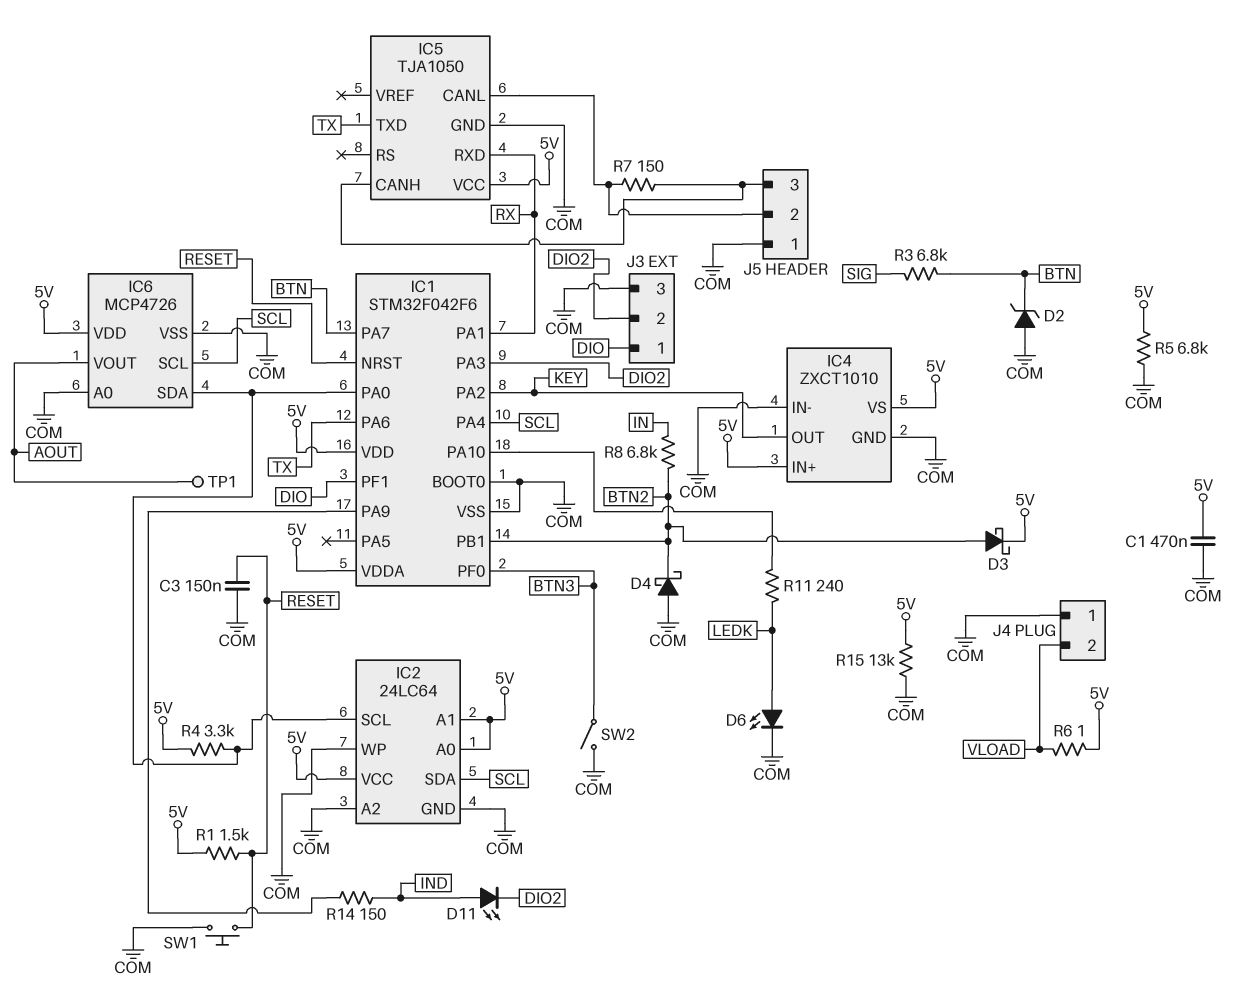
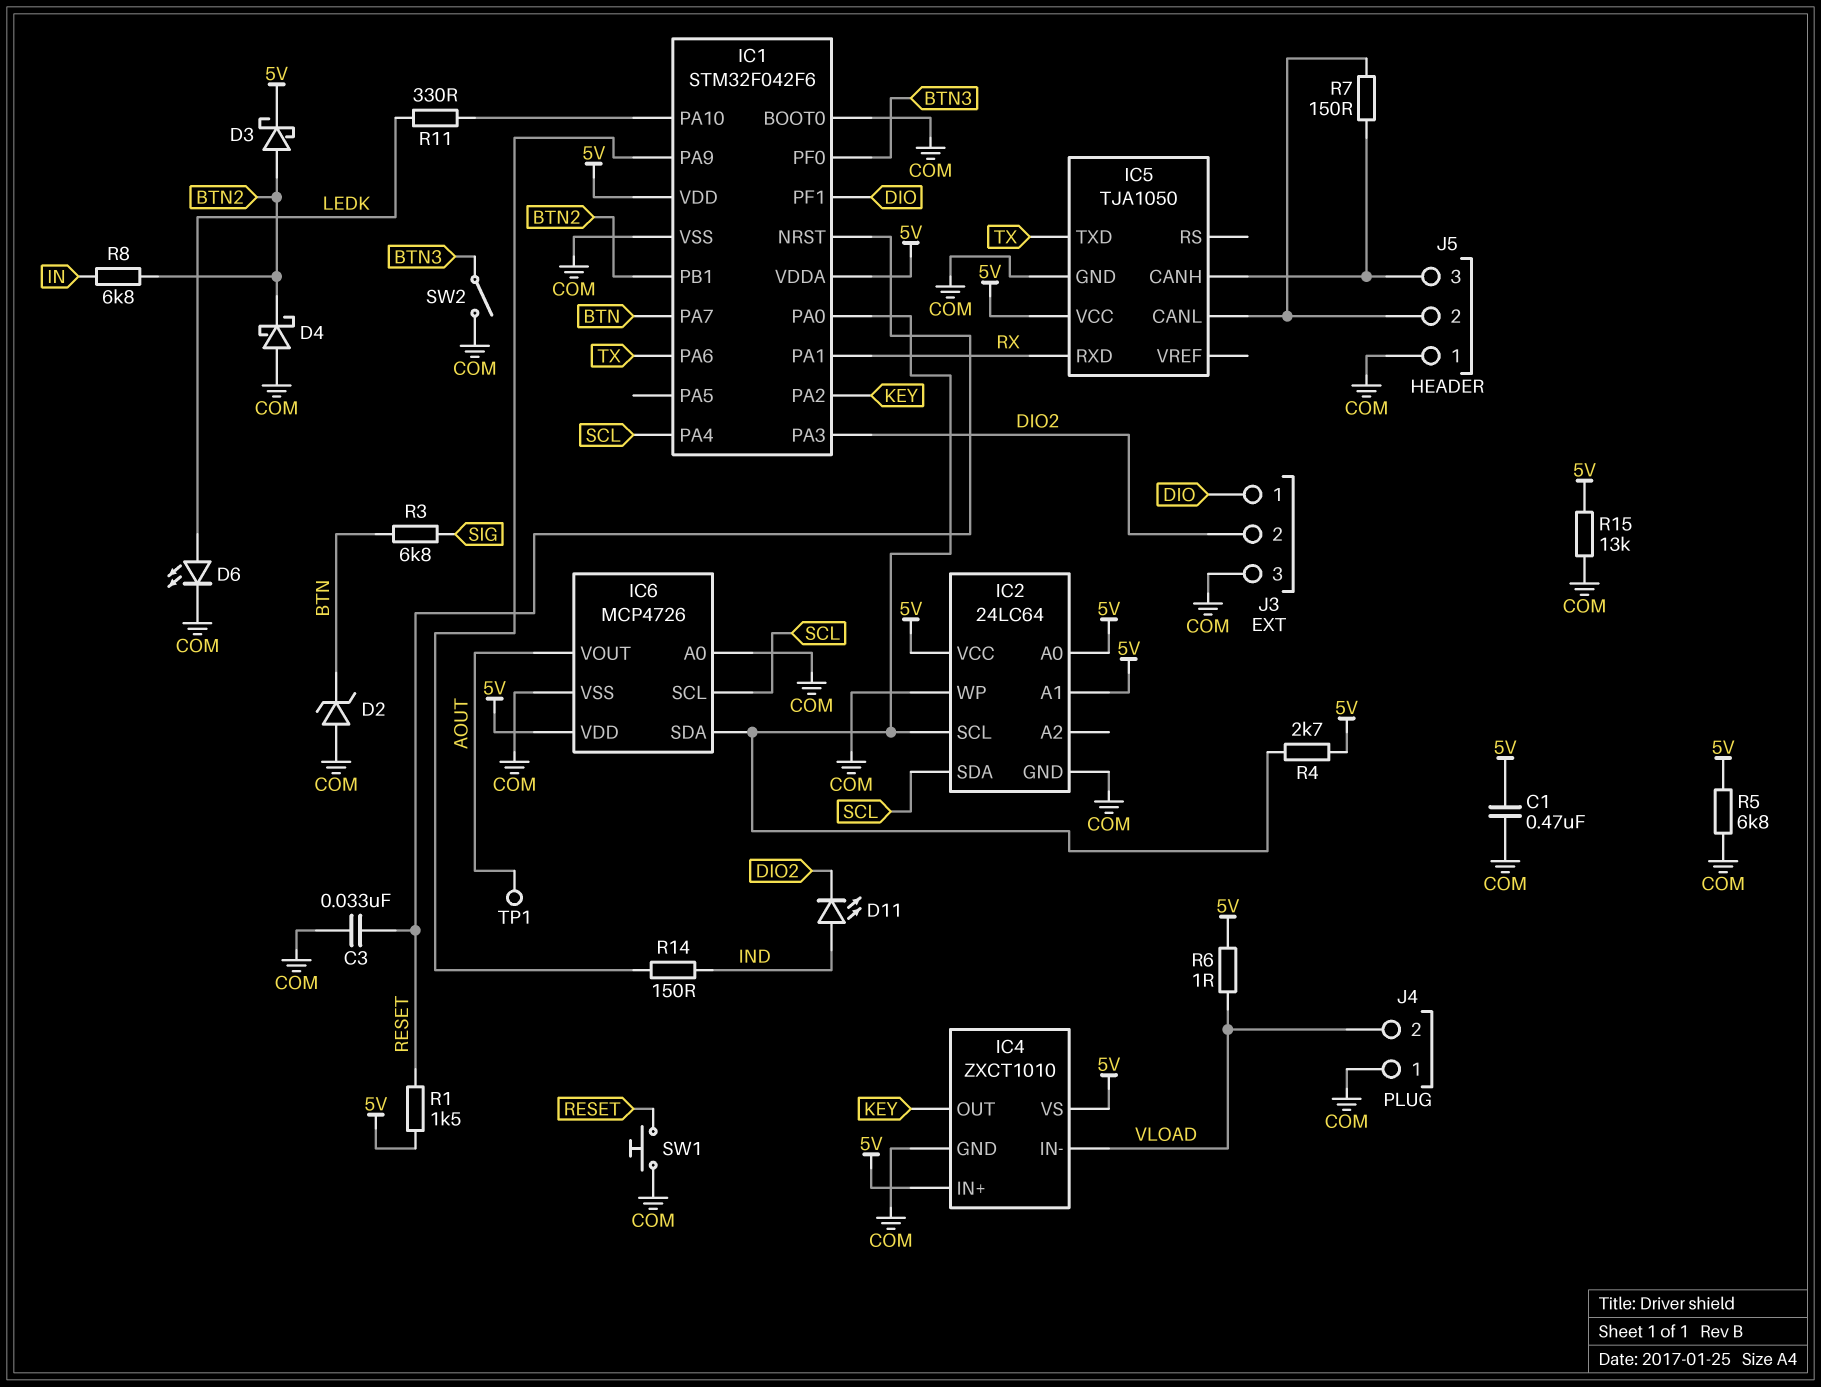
C3: 150nF (COM, RESET) -> 33nF (COM, RESET)
IC2 pin A2: COM -> none
IC4 pin IN-: COM -> VLOAD
R4: 3.3k (5V, IC1/PA0) -> 2.7k (5V, IC1/PA0)
R11: 240 (IC1/PA10, LEDK) -> 330 (IC1/PA10, LEDK)

